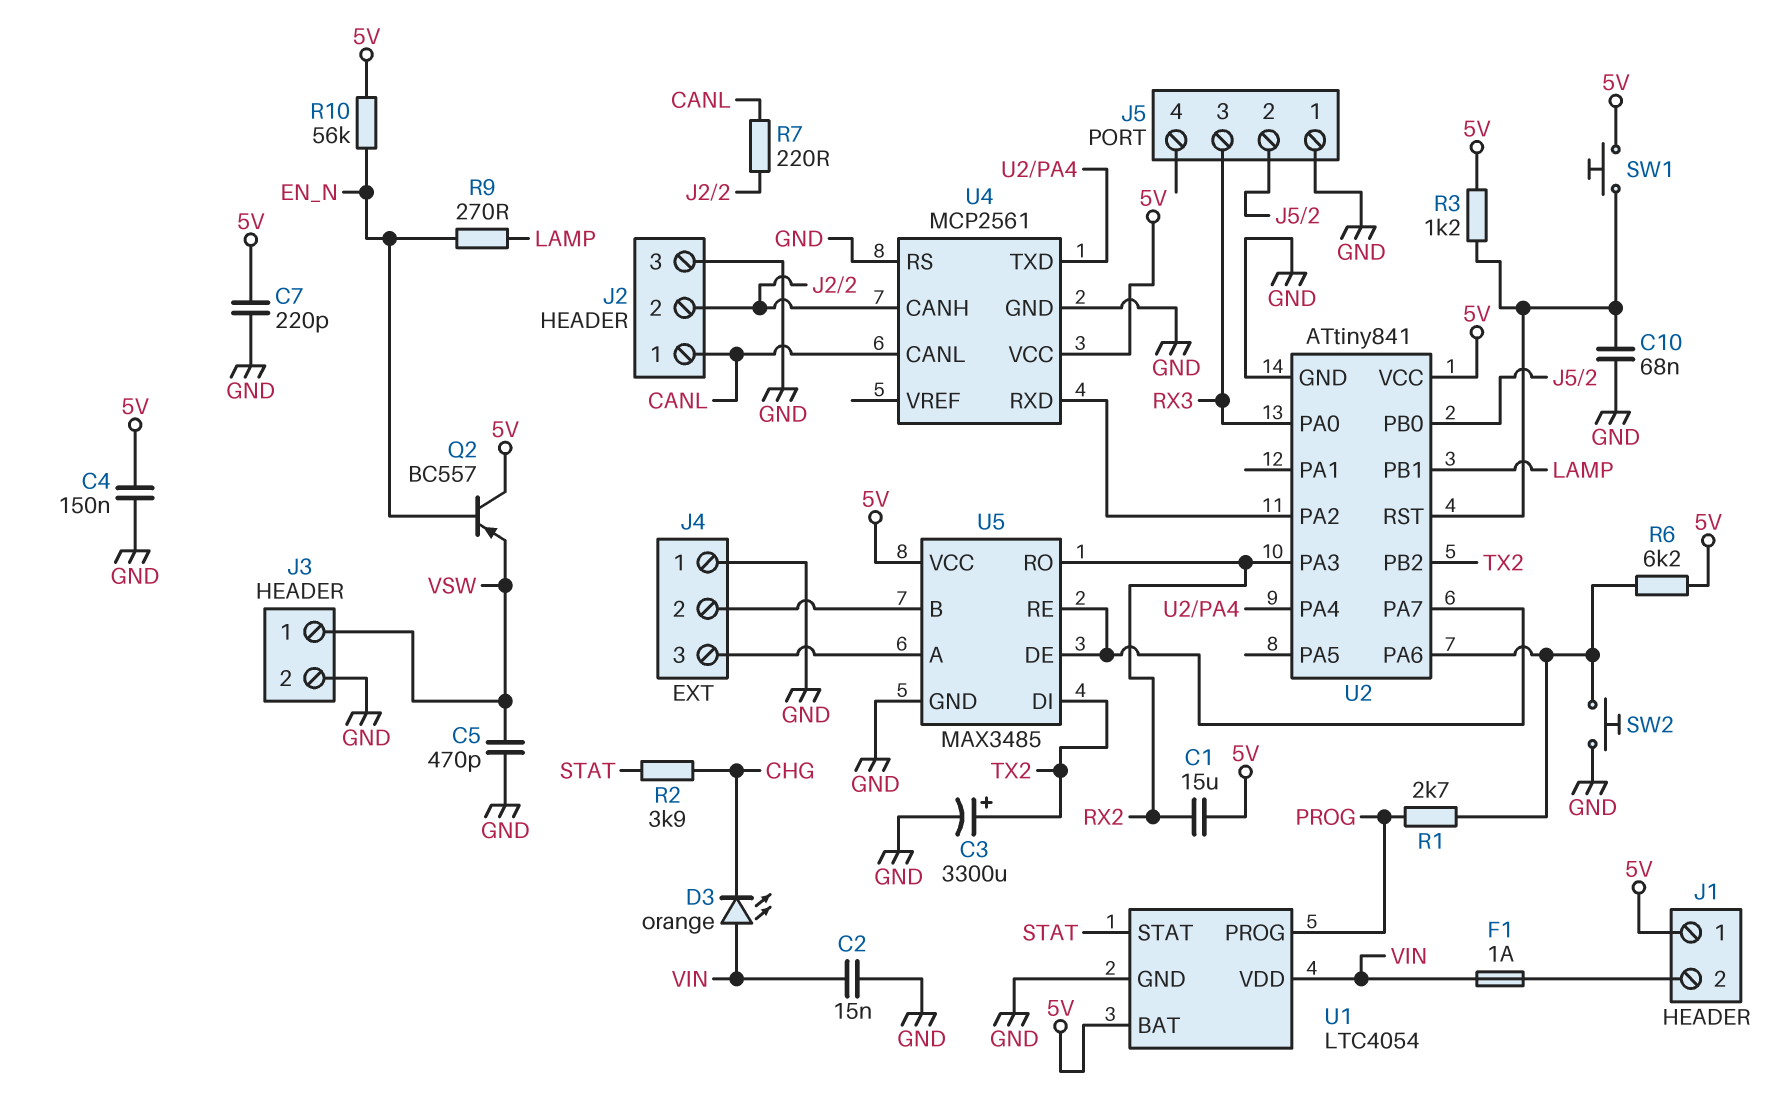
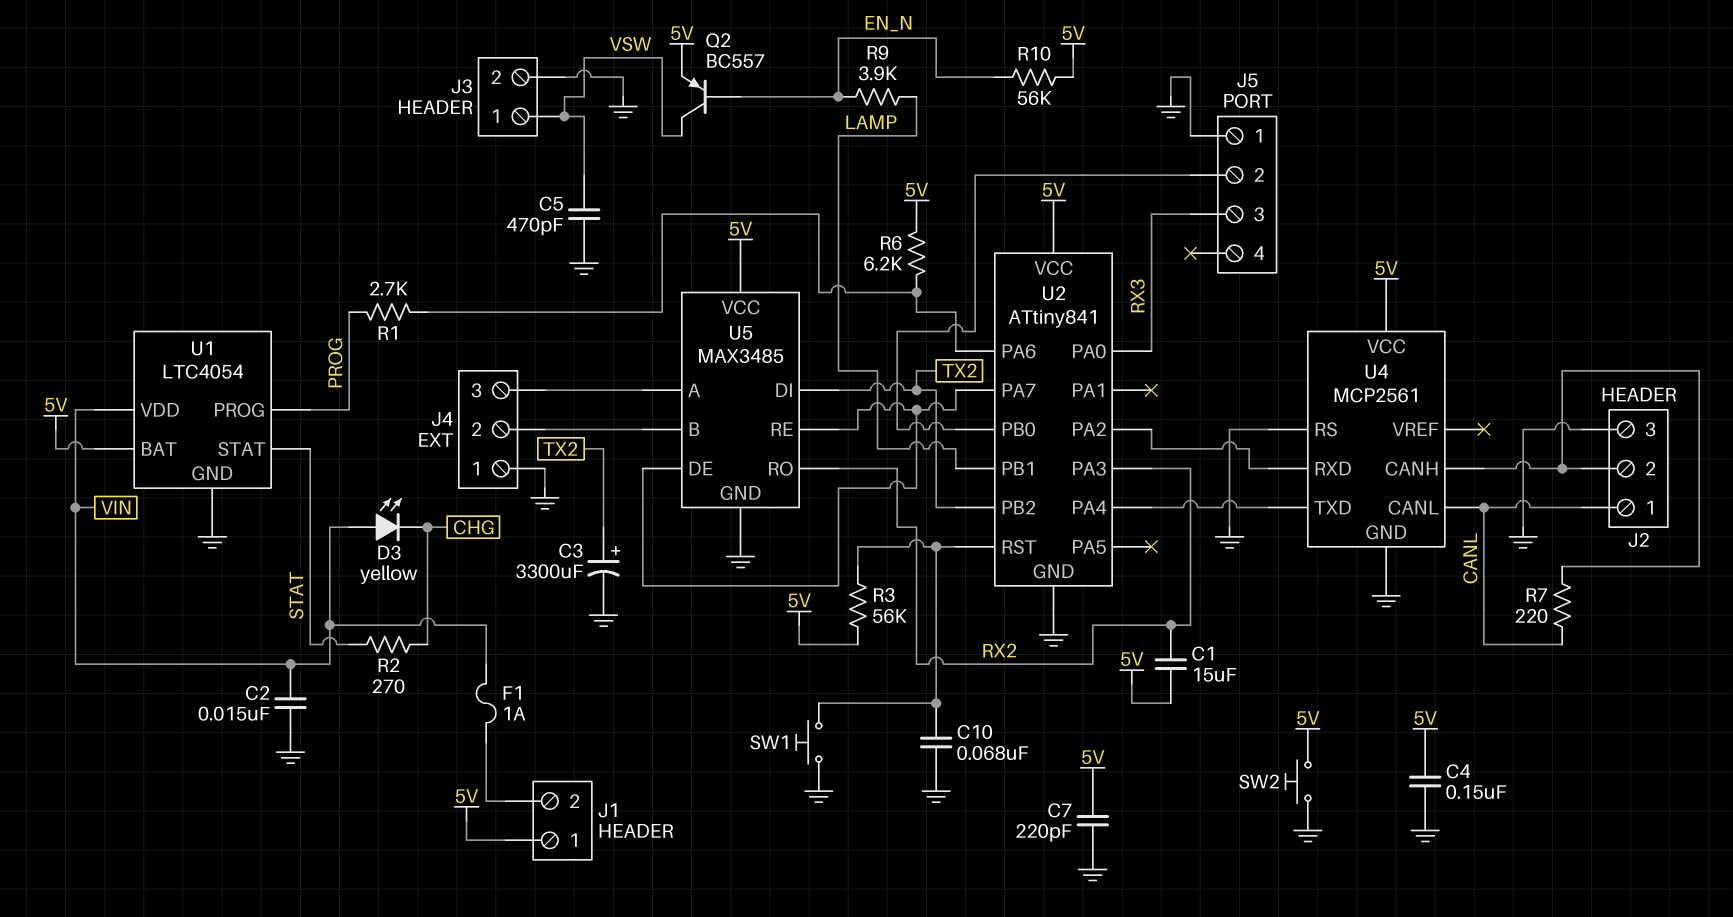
D3: LED orange (A VIN, K CHG) -> LED yellow (A VIN, K CHG)
Q2: PNP BC557 (B EN_N, C 5V, E VSW) -> PNP BC557 (B EN_N, C VSW, E 5V)
R2: 3.9k (CHG, STAT) -> 270 (CHG, STAT)
R3: 1.2k (5V, U2/RST) -> 56k (5V, U2/RST)
R9: 270 (EN_N, LAMP) -> 3.9k (EN_N, LAMP)
SW1: button (5V, U2/RST) -> button (GND, U2/RST)
SW2: button (GND, U2/PA6) -> button (5V, GND)

